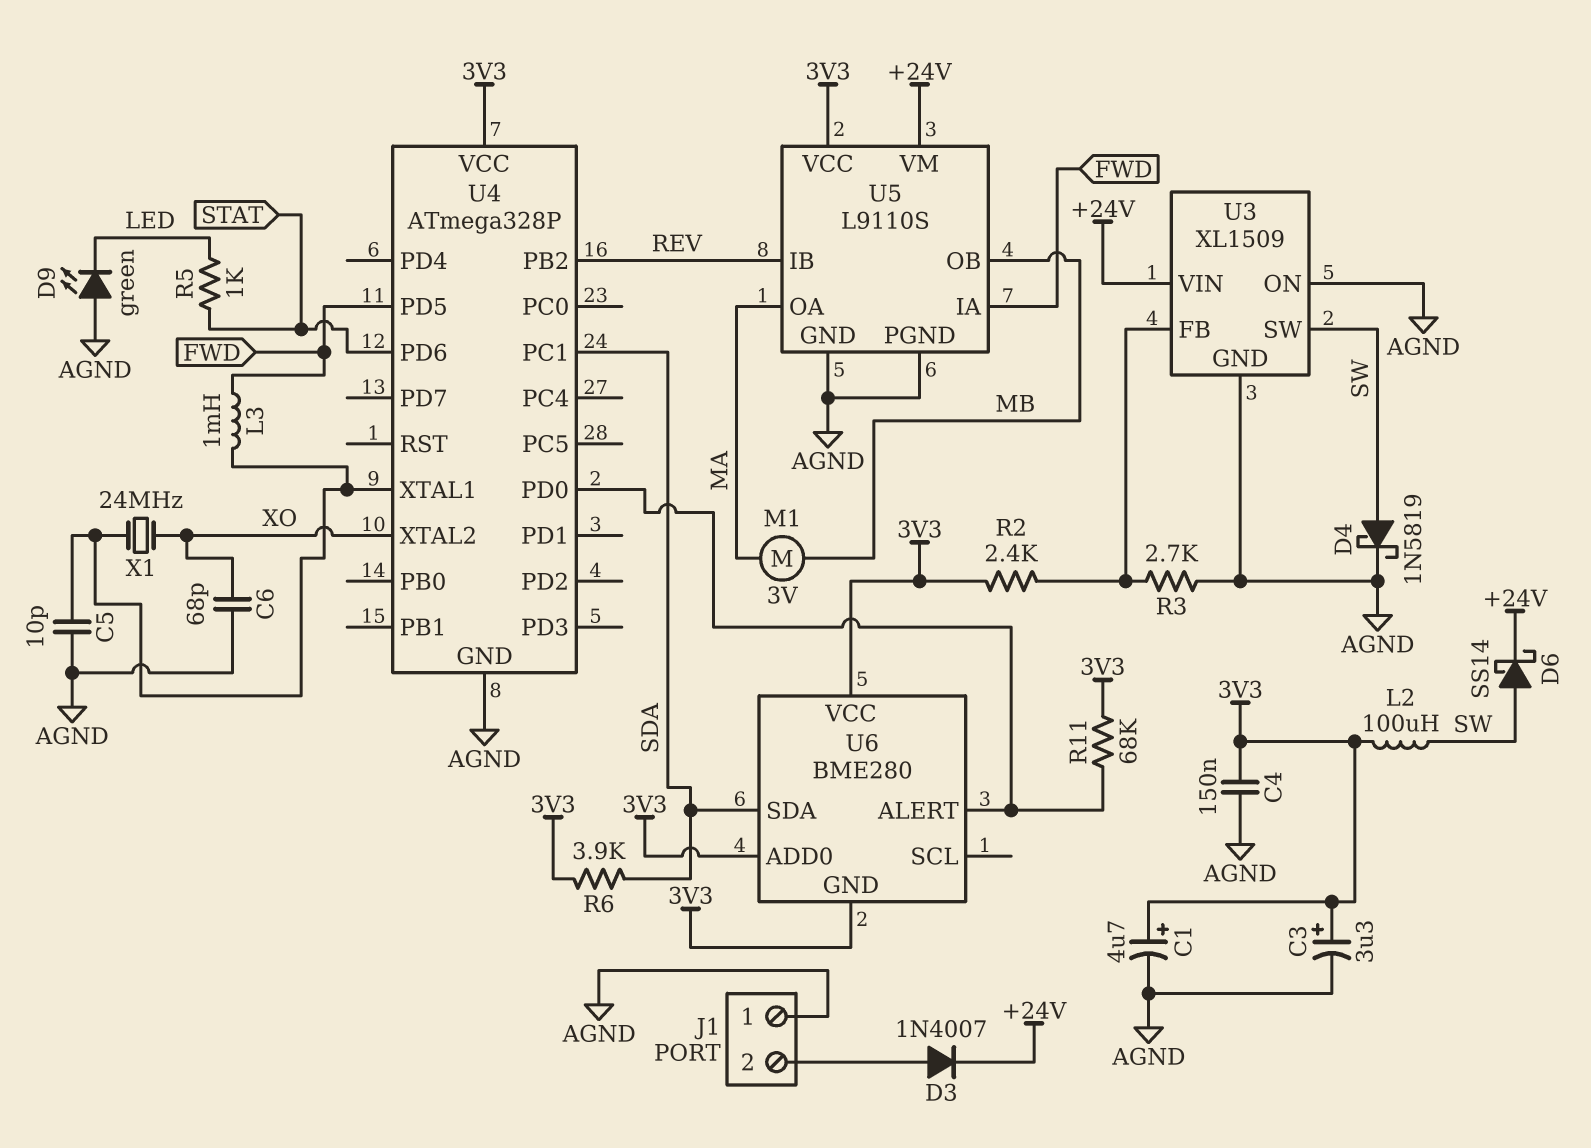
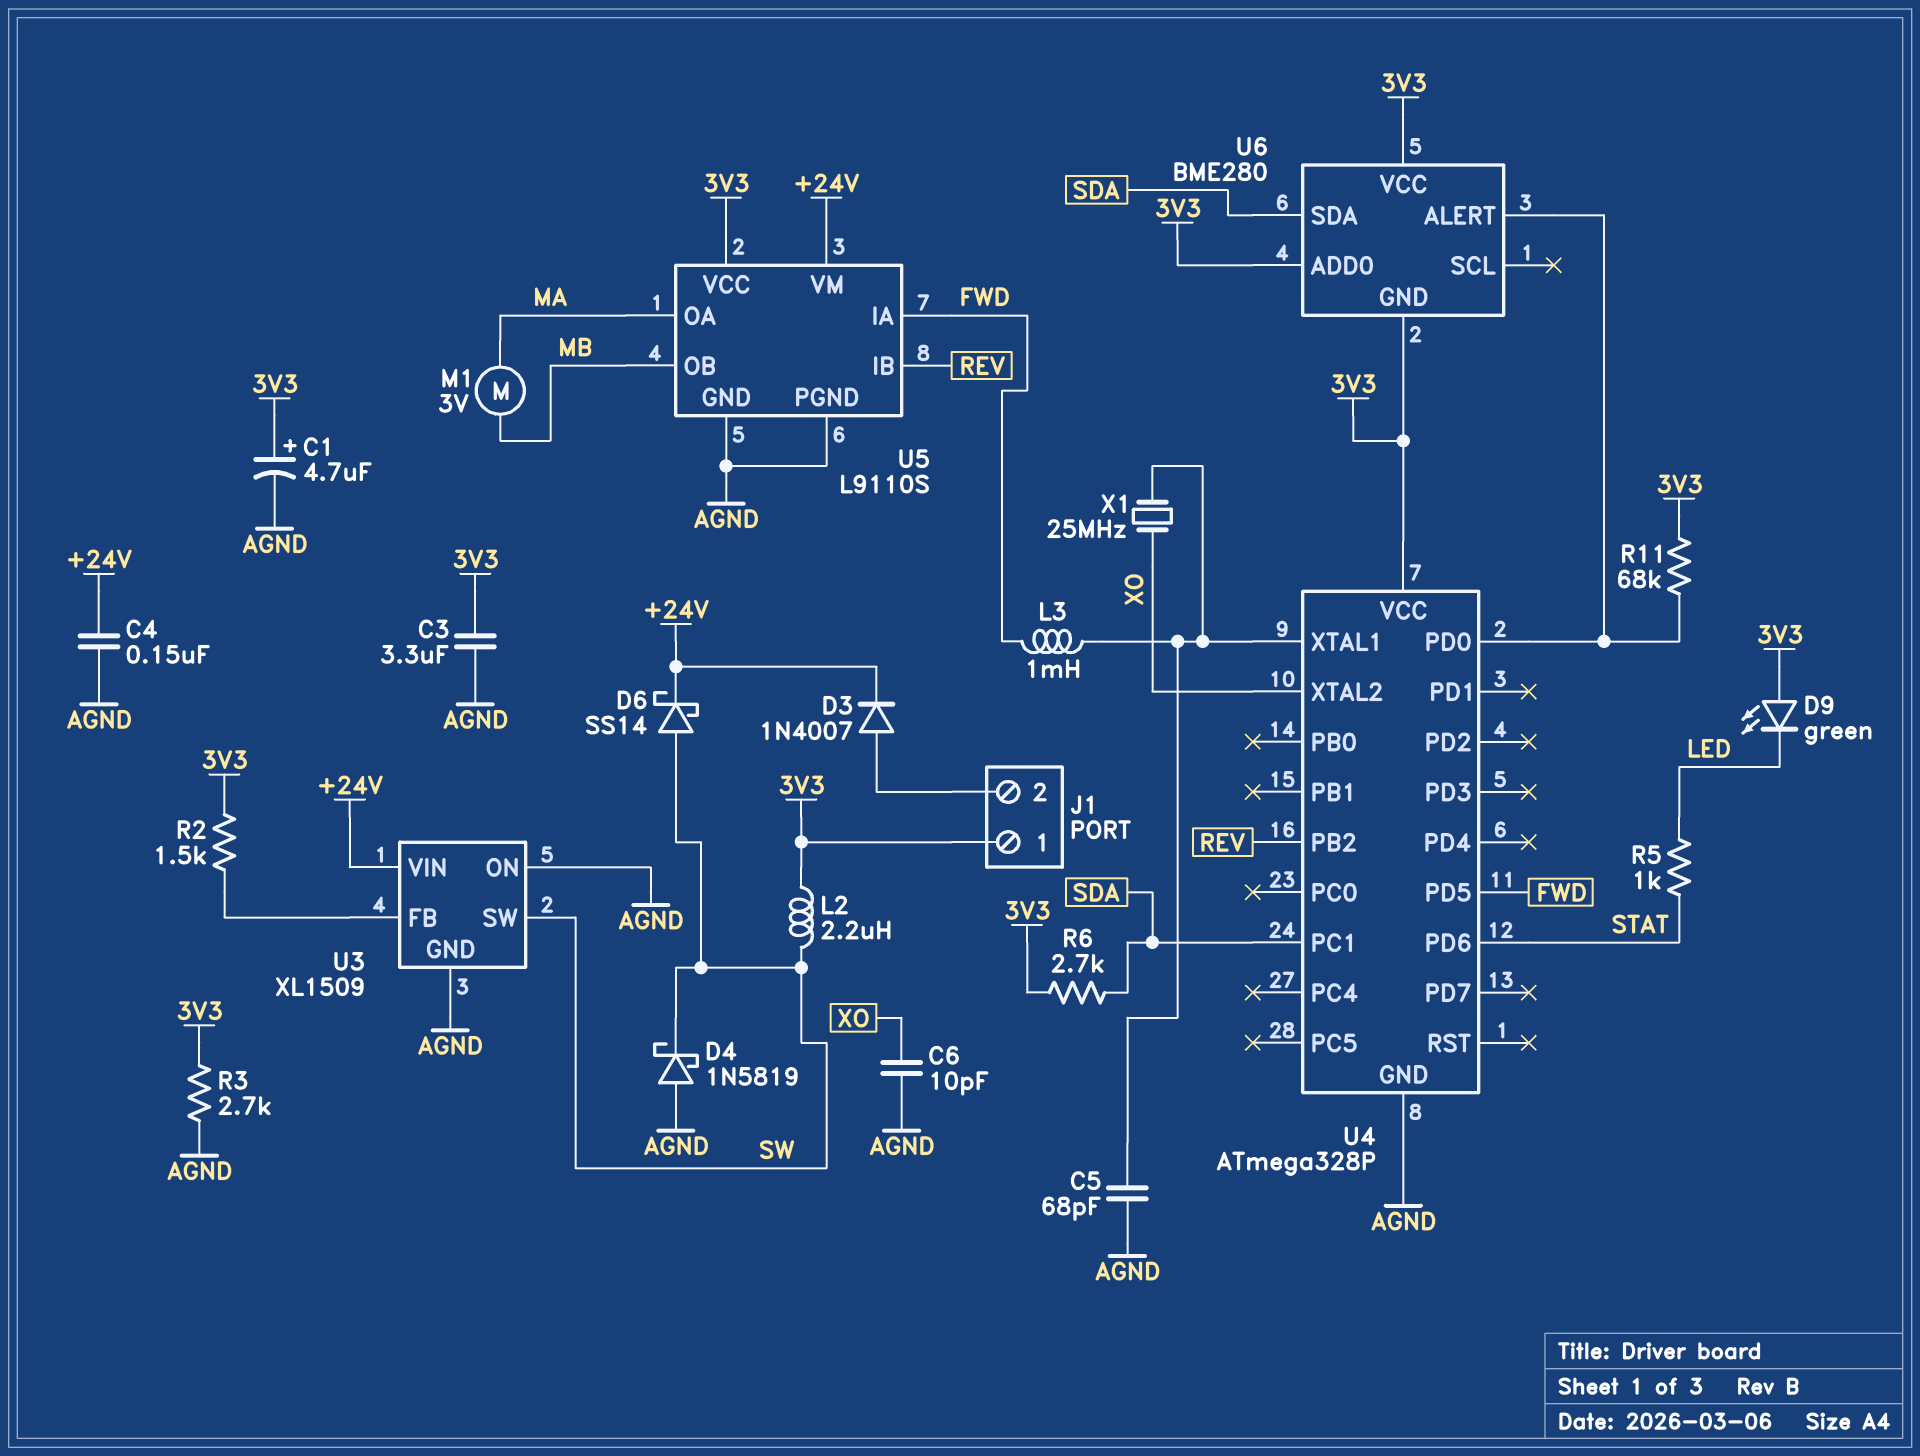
C3: 3.3uF (plus 3V3, minus AGND) -> 3.3uF (3V3, AGND)
C4: 150nF (3V3, AGND) -> 150nF (+24V, AGND)
C5: 10pF (AGND, U4/XTAL1) -> 68pF (AGND, U4/XTAL1)
C6: 68pF (AGND, XO) -> 10pF (AGND, XO)
D4: schottky 1N5819 (A SW, K AGND) -> schottky 1N5819 (A AGND, K SW)
D9: LED green (A AGND, K LED) -> LED green (A 3V3, K LED)
J1 pin 1: AGND -> 3V3
L2: 100uH (3V3, SW) -> 2.2uH (3V3, SW)
R2: 2.4k (3V3, U3/FB) -> 1.5k (3V3, U3/FB)
R3: 2.7k (AGND, U3/FB) -> 2.7k (3V3, AGND)
R6: 3.9k (3V3, SDA) -> 2.7k (3V3, SDA)
X1: 24MHz (U4/XTAL1, XO) -> 25MHz (U4/XTAL1, XO)

